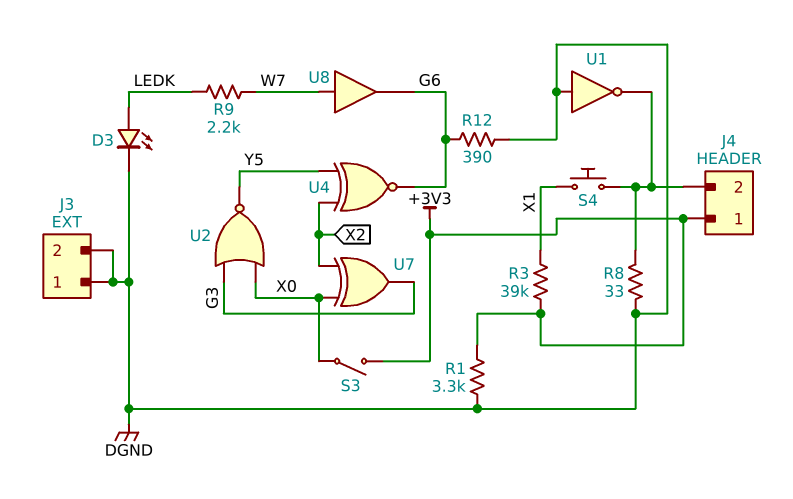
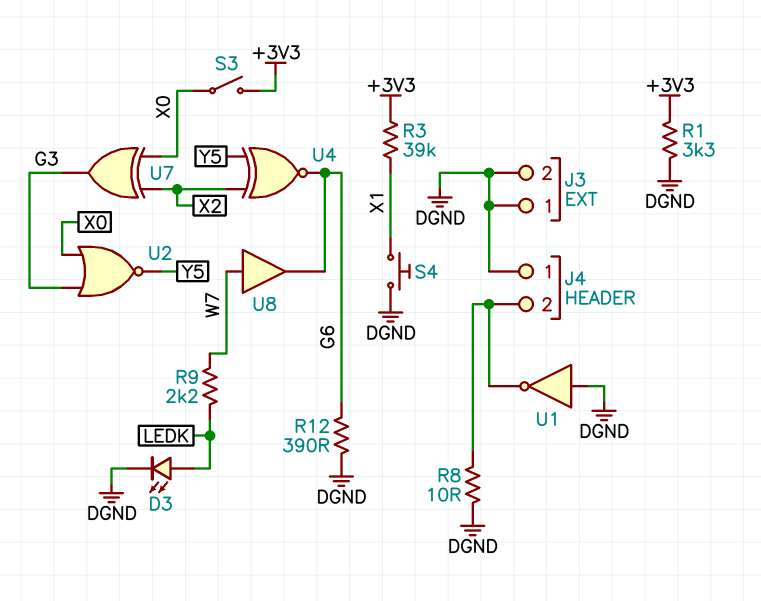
J4 pin 1: +3V3 -> DGND
R8: 33 (DGND, J4/2) -> 10 (DGND, J4/2)
S4: button (J4/2, X1) -> button (DGND, X1)

